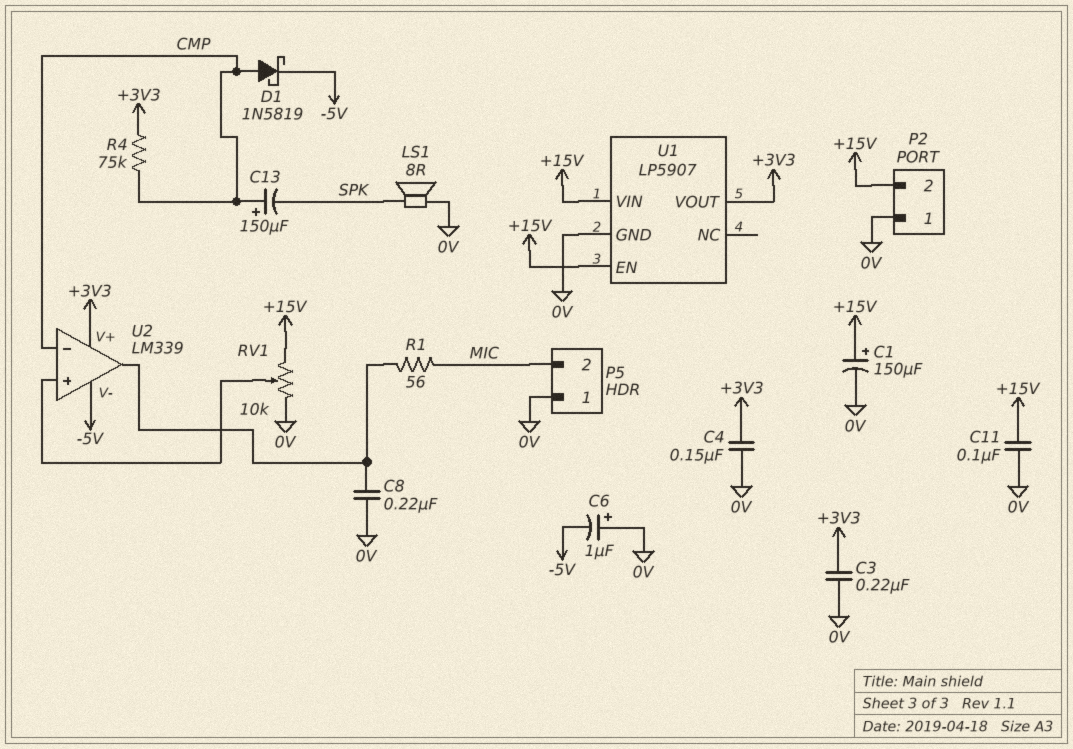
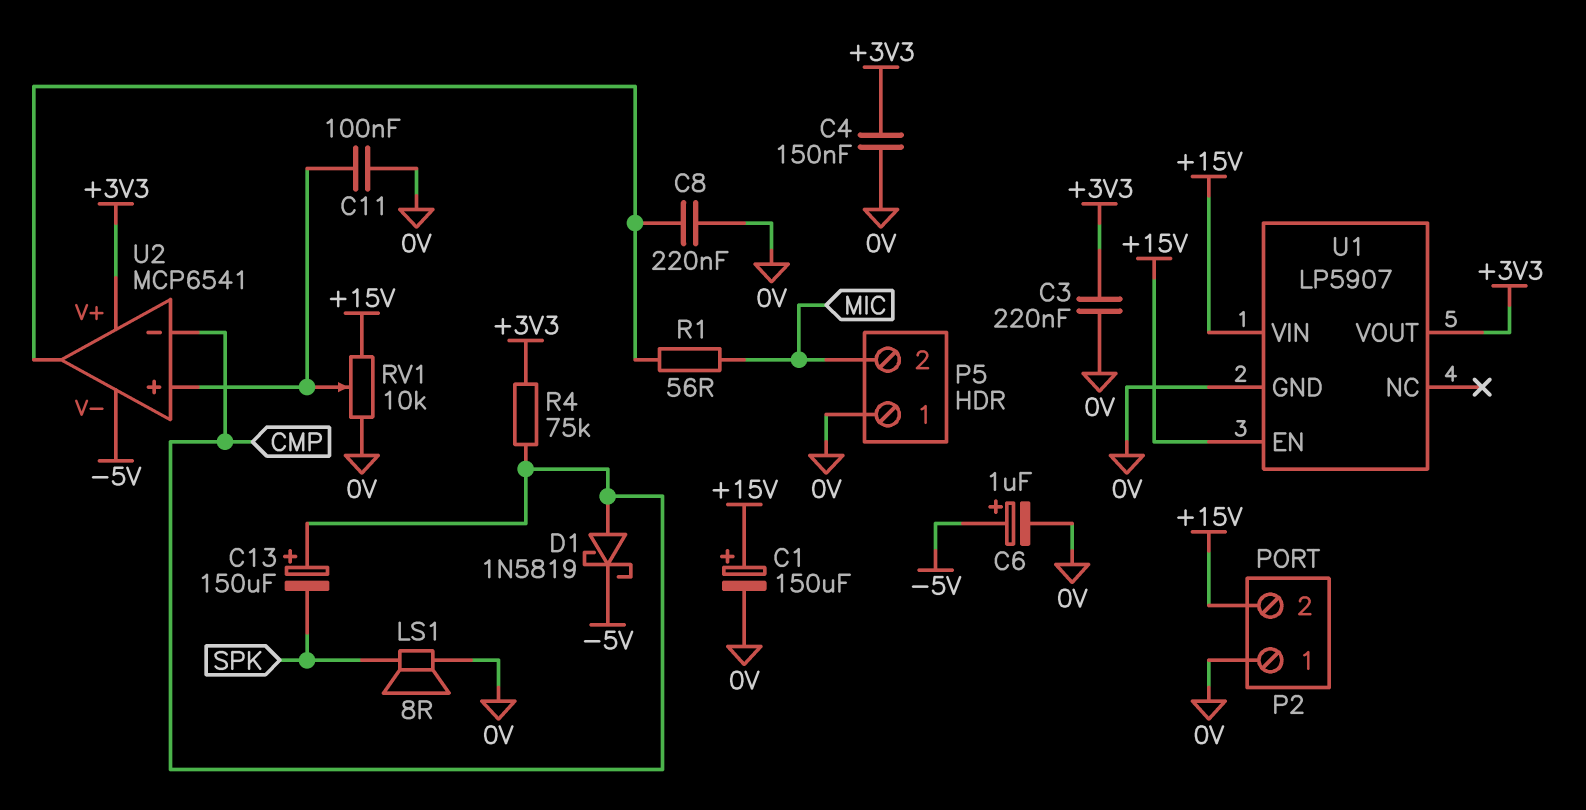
C6: 1uF (plus 0V, minus -5V) -> 1uF (plus -5V, minus 0V)
C11: 100nF (+15V, 0V) -> 100nF (0V, U2/in+)
U2: LM339 -> MCP6541

